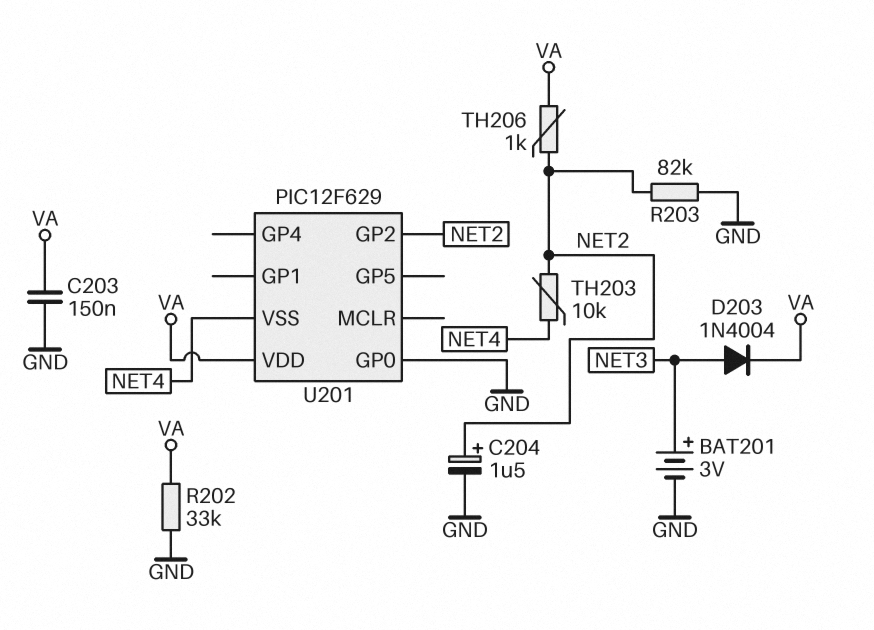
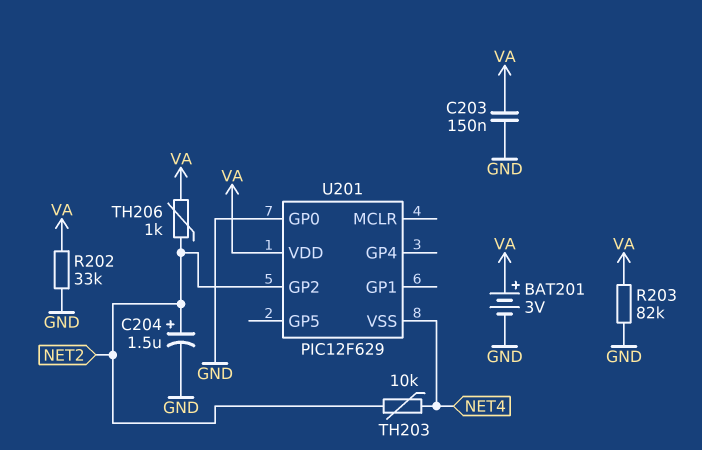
BAT201: 3V (plus NET3, minus GND) -> 3V (plus VA, minus GND)
D203: diode 1N4004 (A NET3, K VA) -> none
R203: 82k (GND, NET2) -> 82k (GND, VA)

